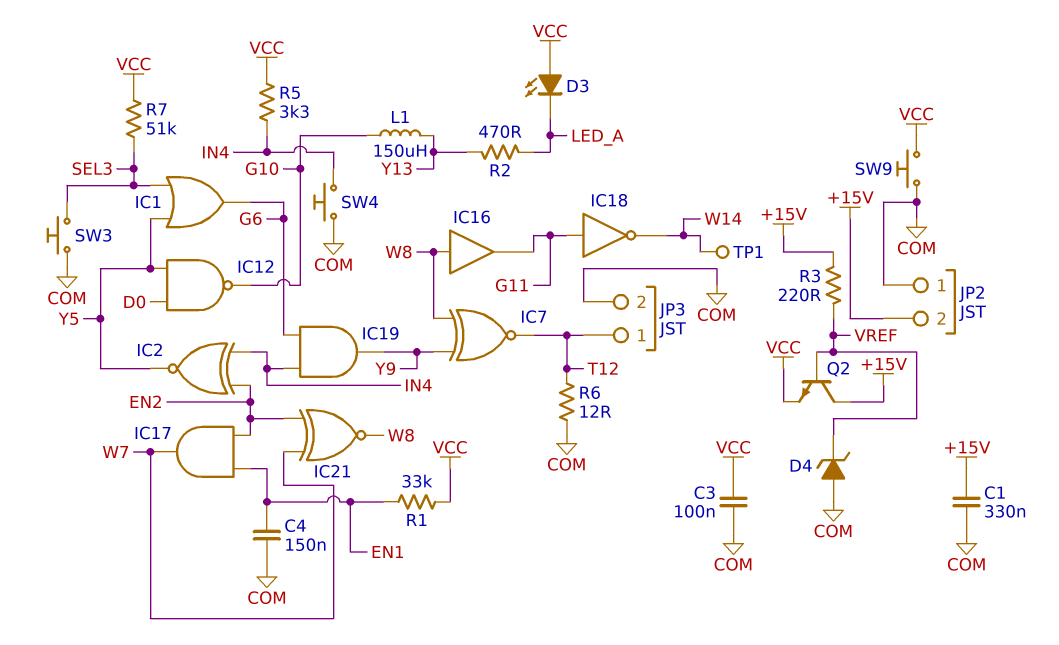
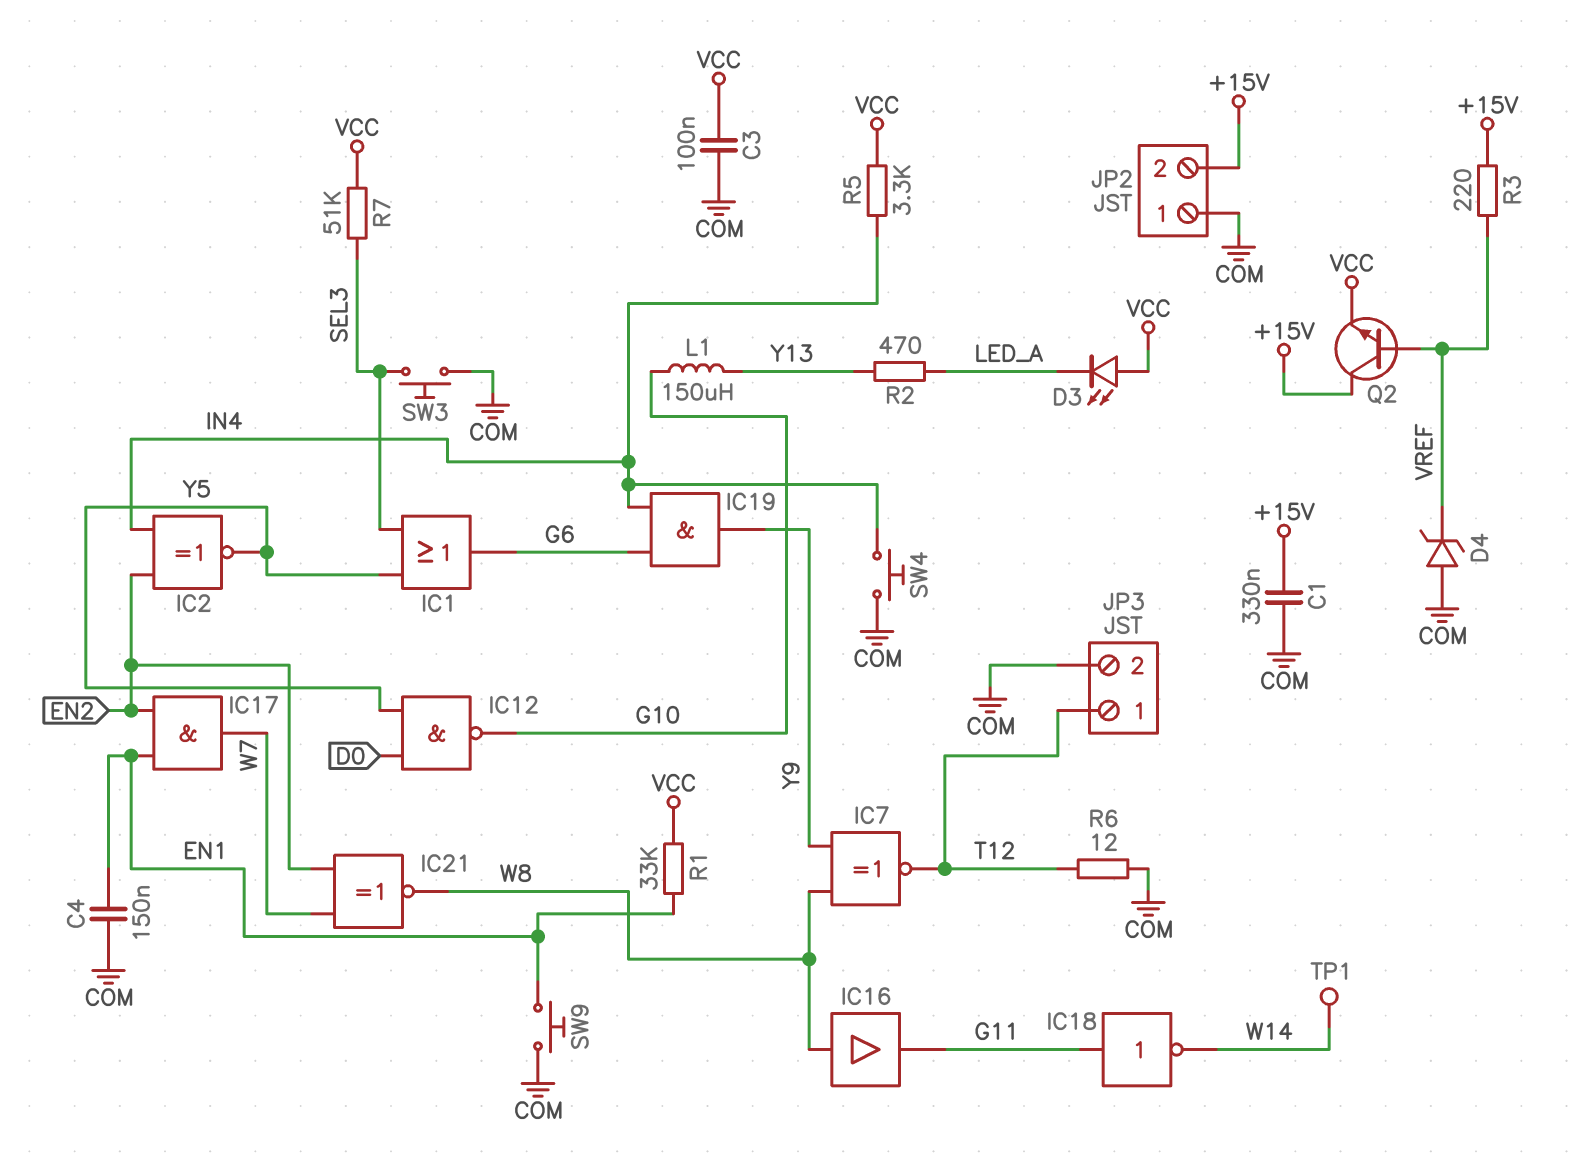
SW9: button (COM, VCC) -> button (COM, EN1)

